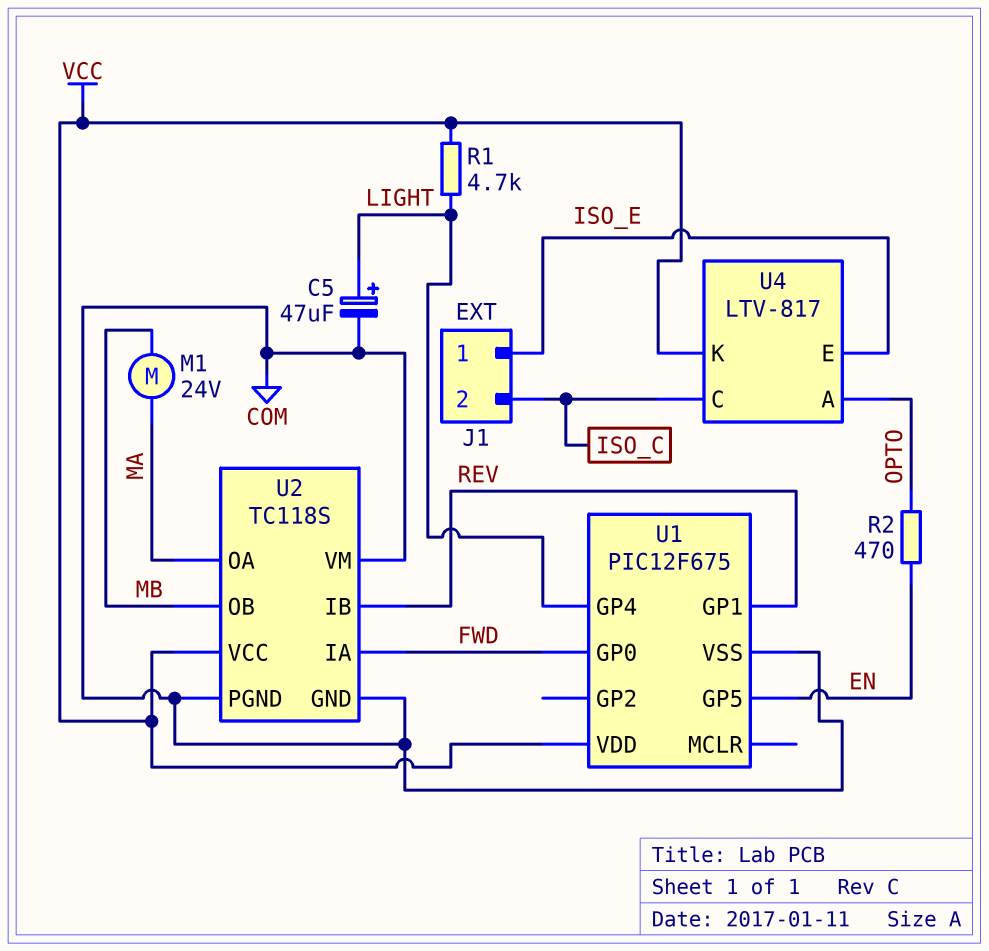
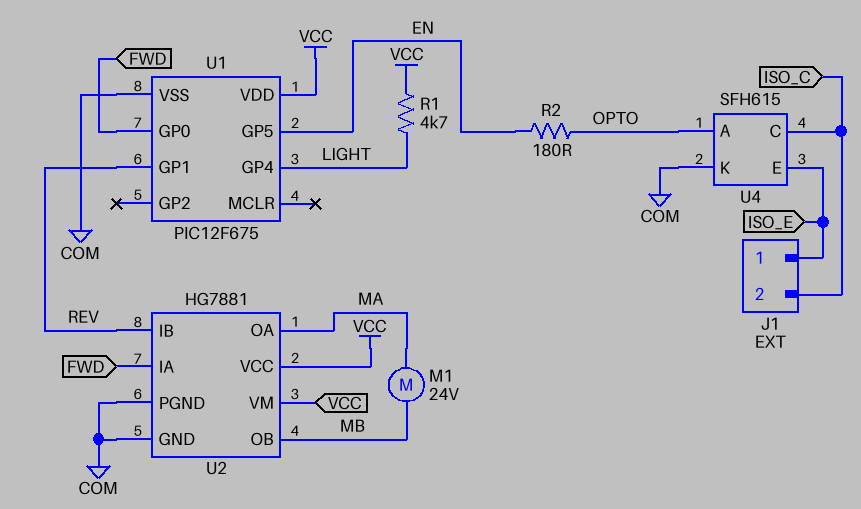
C5: 47uF (plus LIGHT, minus COM) -> none
R2: 470 (EN, OPTO) -> 180 (EN, OPTO)
U2: TC118S -> HG7881
U2 pin VM: COM -> VCC
U4: LTV-817 -> SFH615
U4 pin K: VCC -> COM

